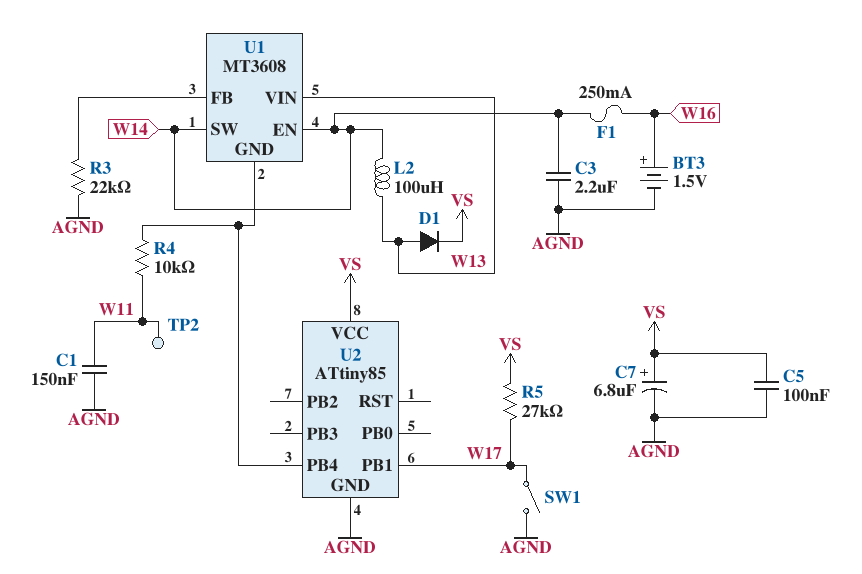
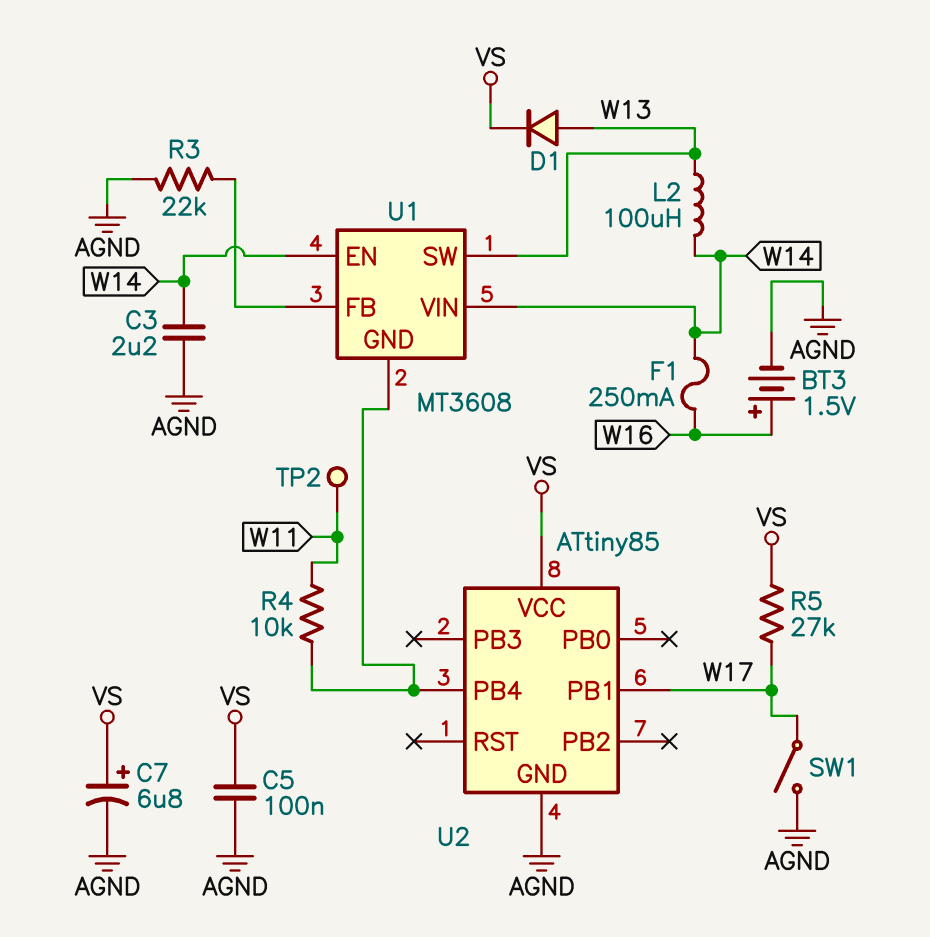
C1: 150nF (AGND, W11) -> none
U1 pin SW: W14 -> W13
U1 pin VIN: W13 -> W14

